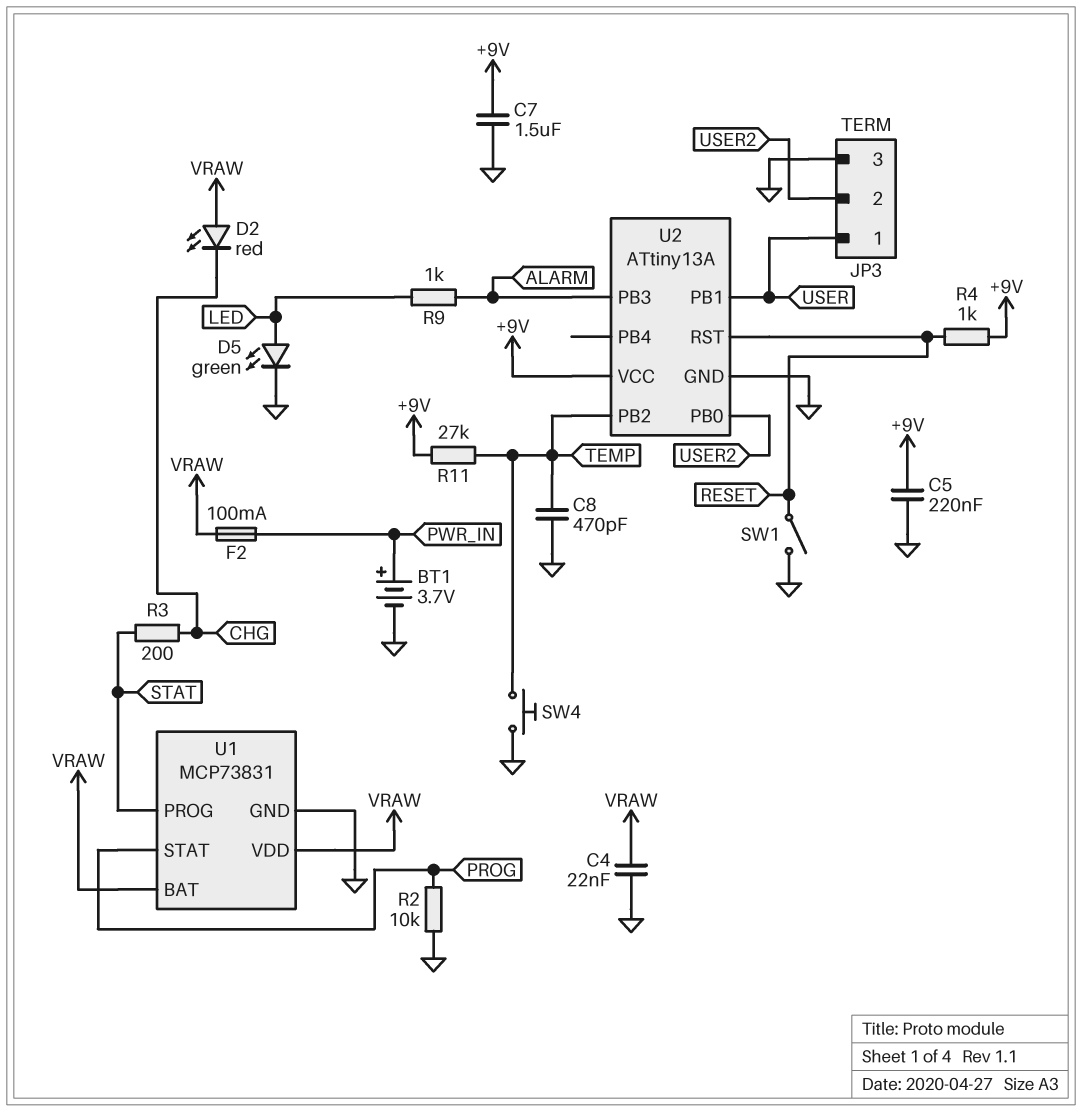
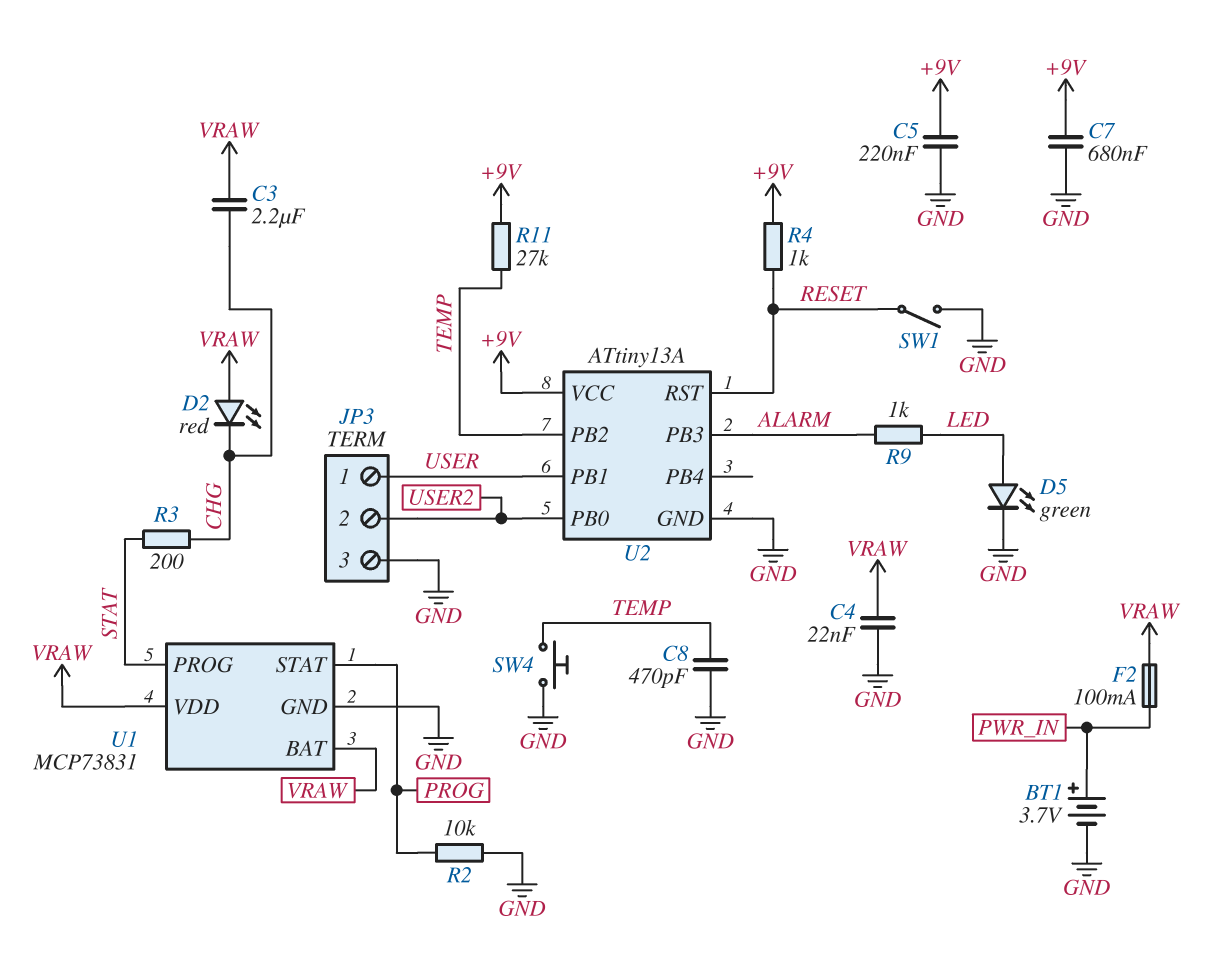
C3: none -> 2.2uF (CHG, VRAW)
C7: 1.5uF (+9V, GND) -> 680nF (+9V, GND)

